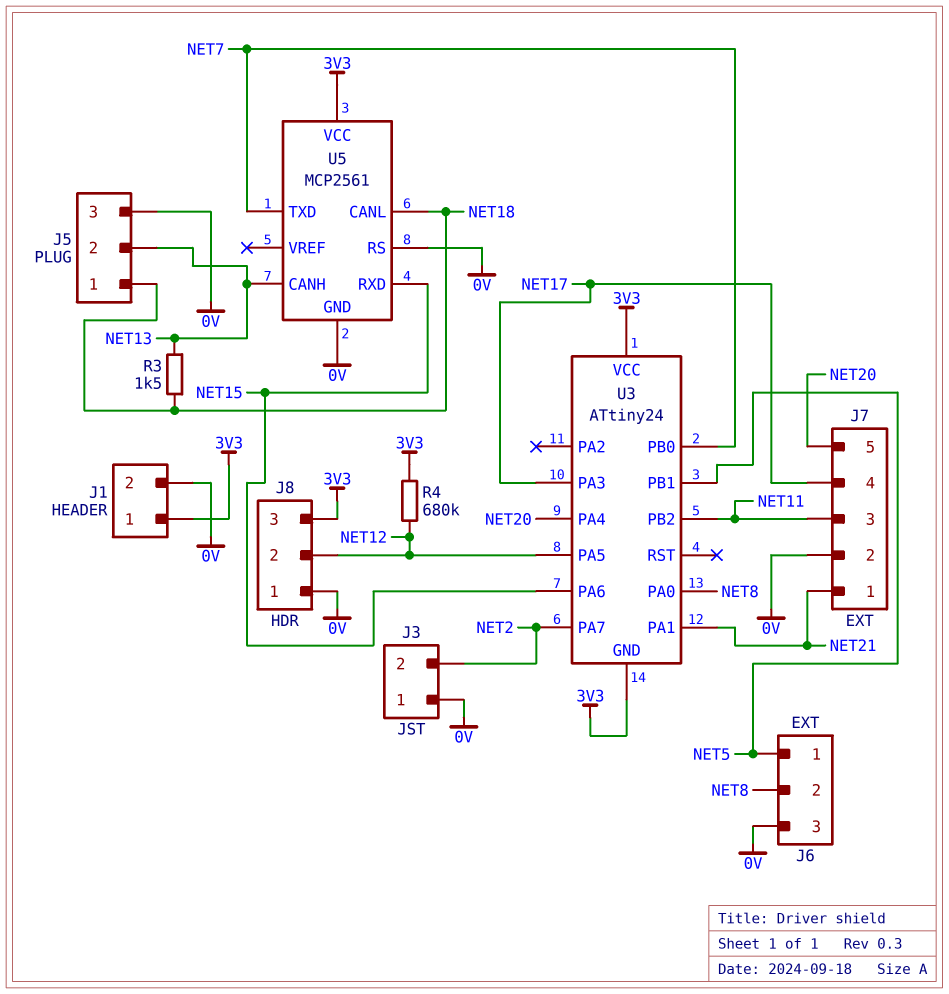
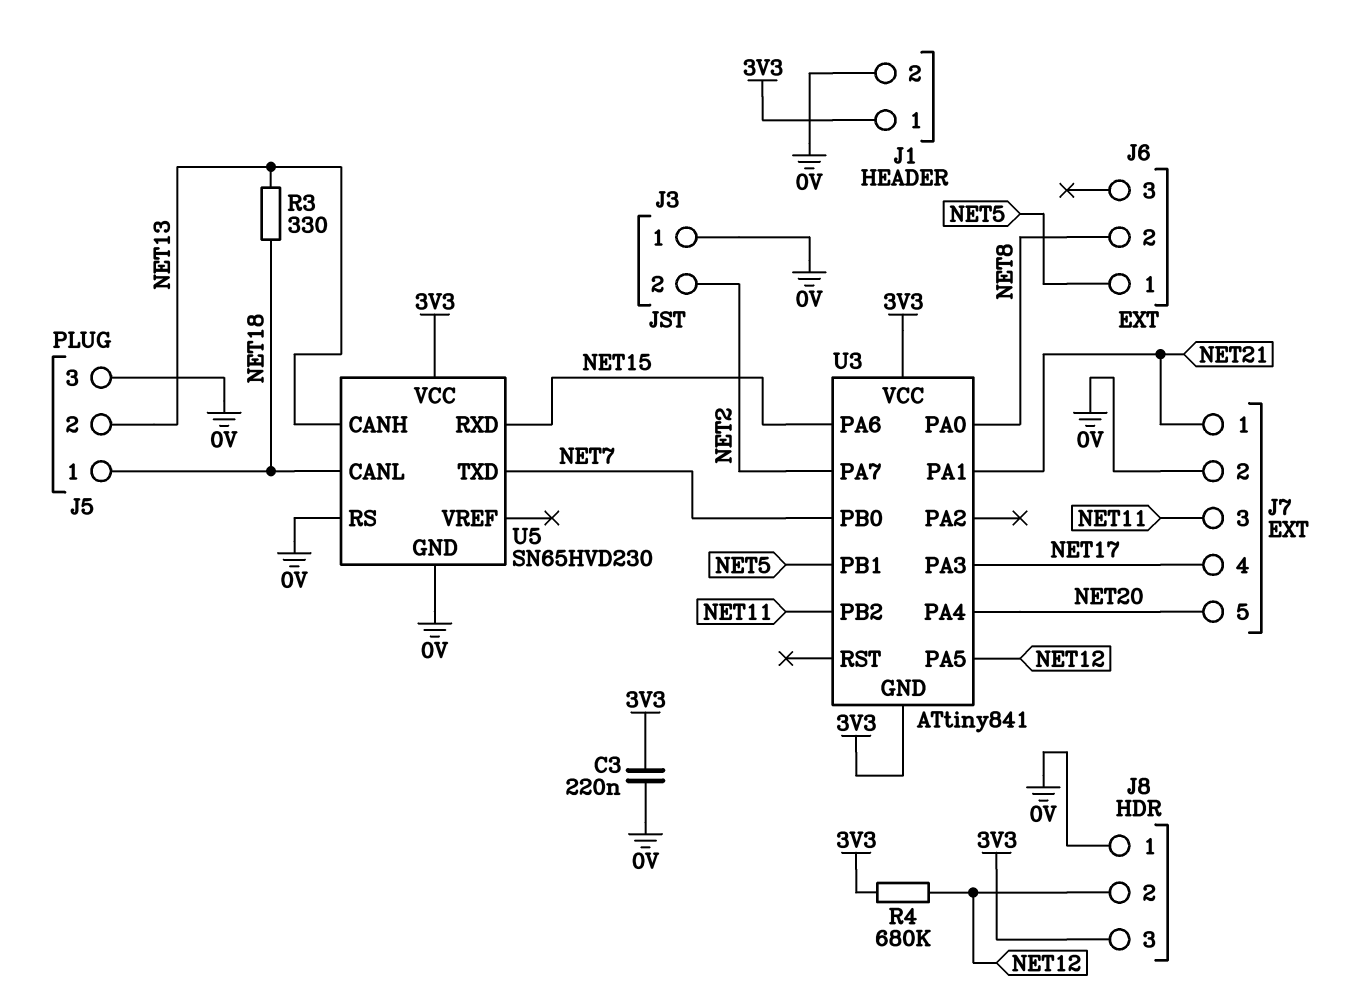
C3: none -> 220nF (0V, 3V3)
J6 pin 3: 0V -> none
R3: 1.5k (NET13, NET18) -> 330 (NET13, NET18)
U3: ATtiny24 -> ATtiny841
U5: MCP2561 -> SN65HVD230

